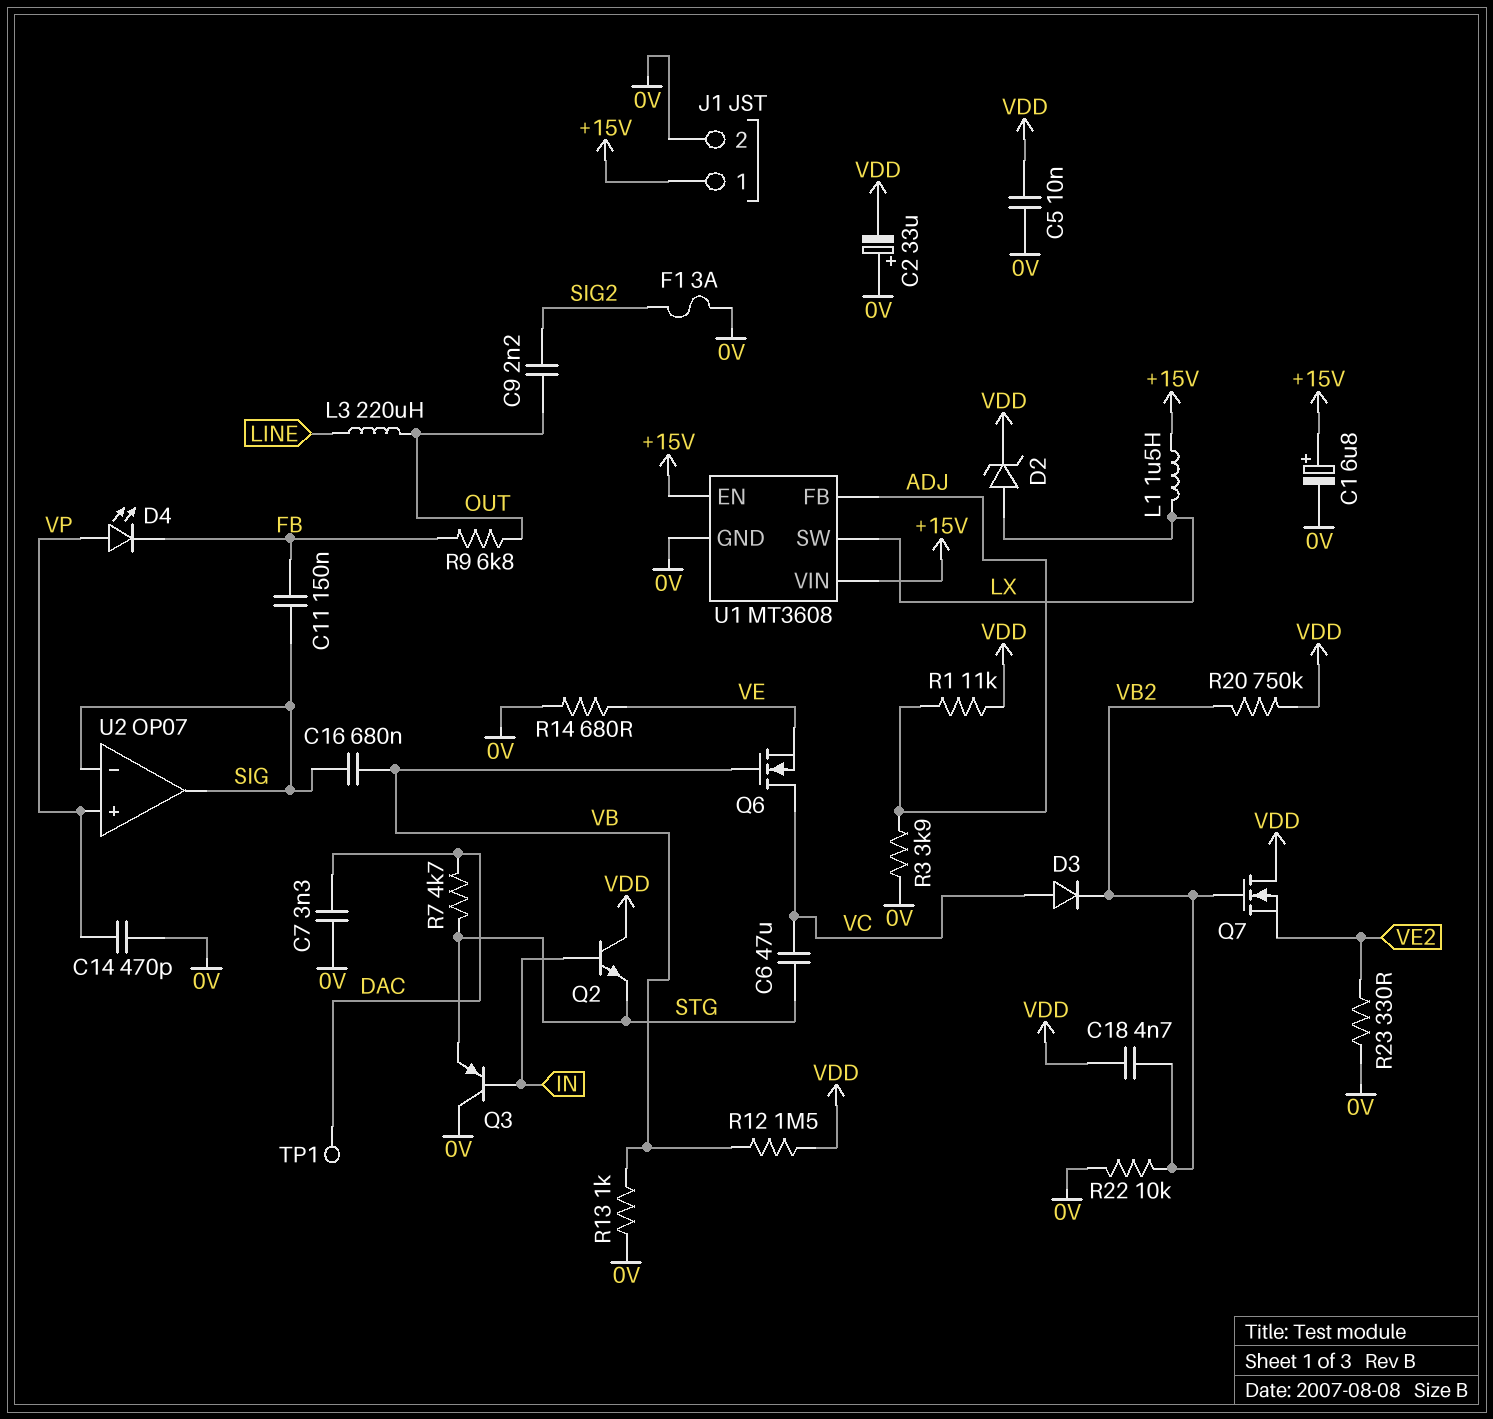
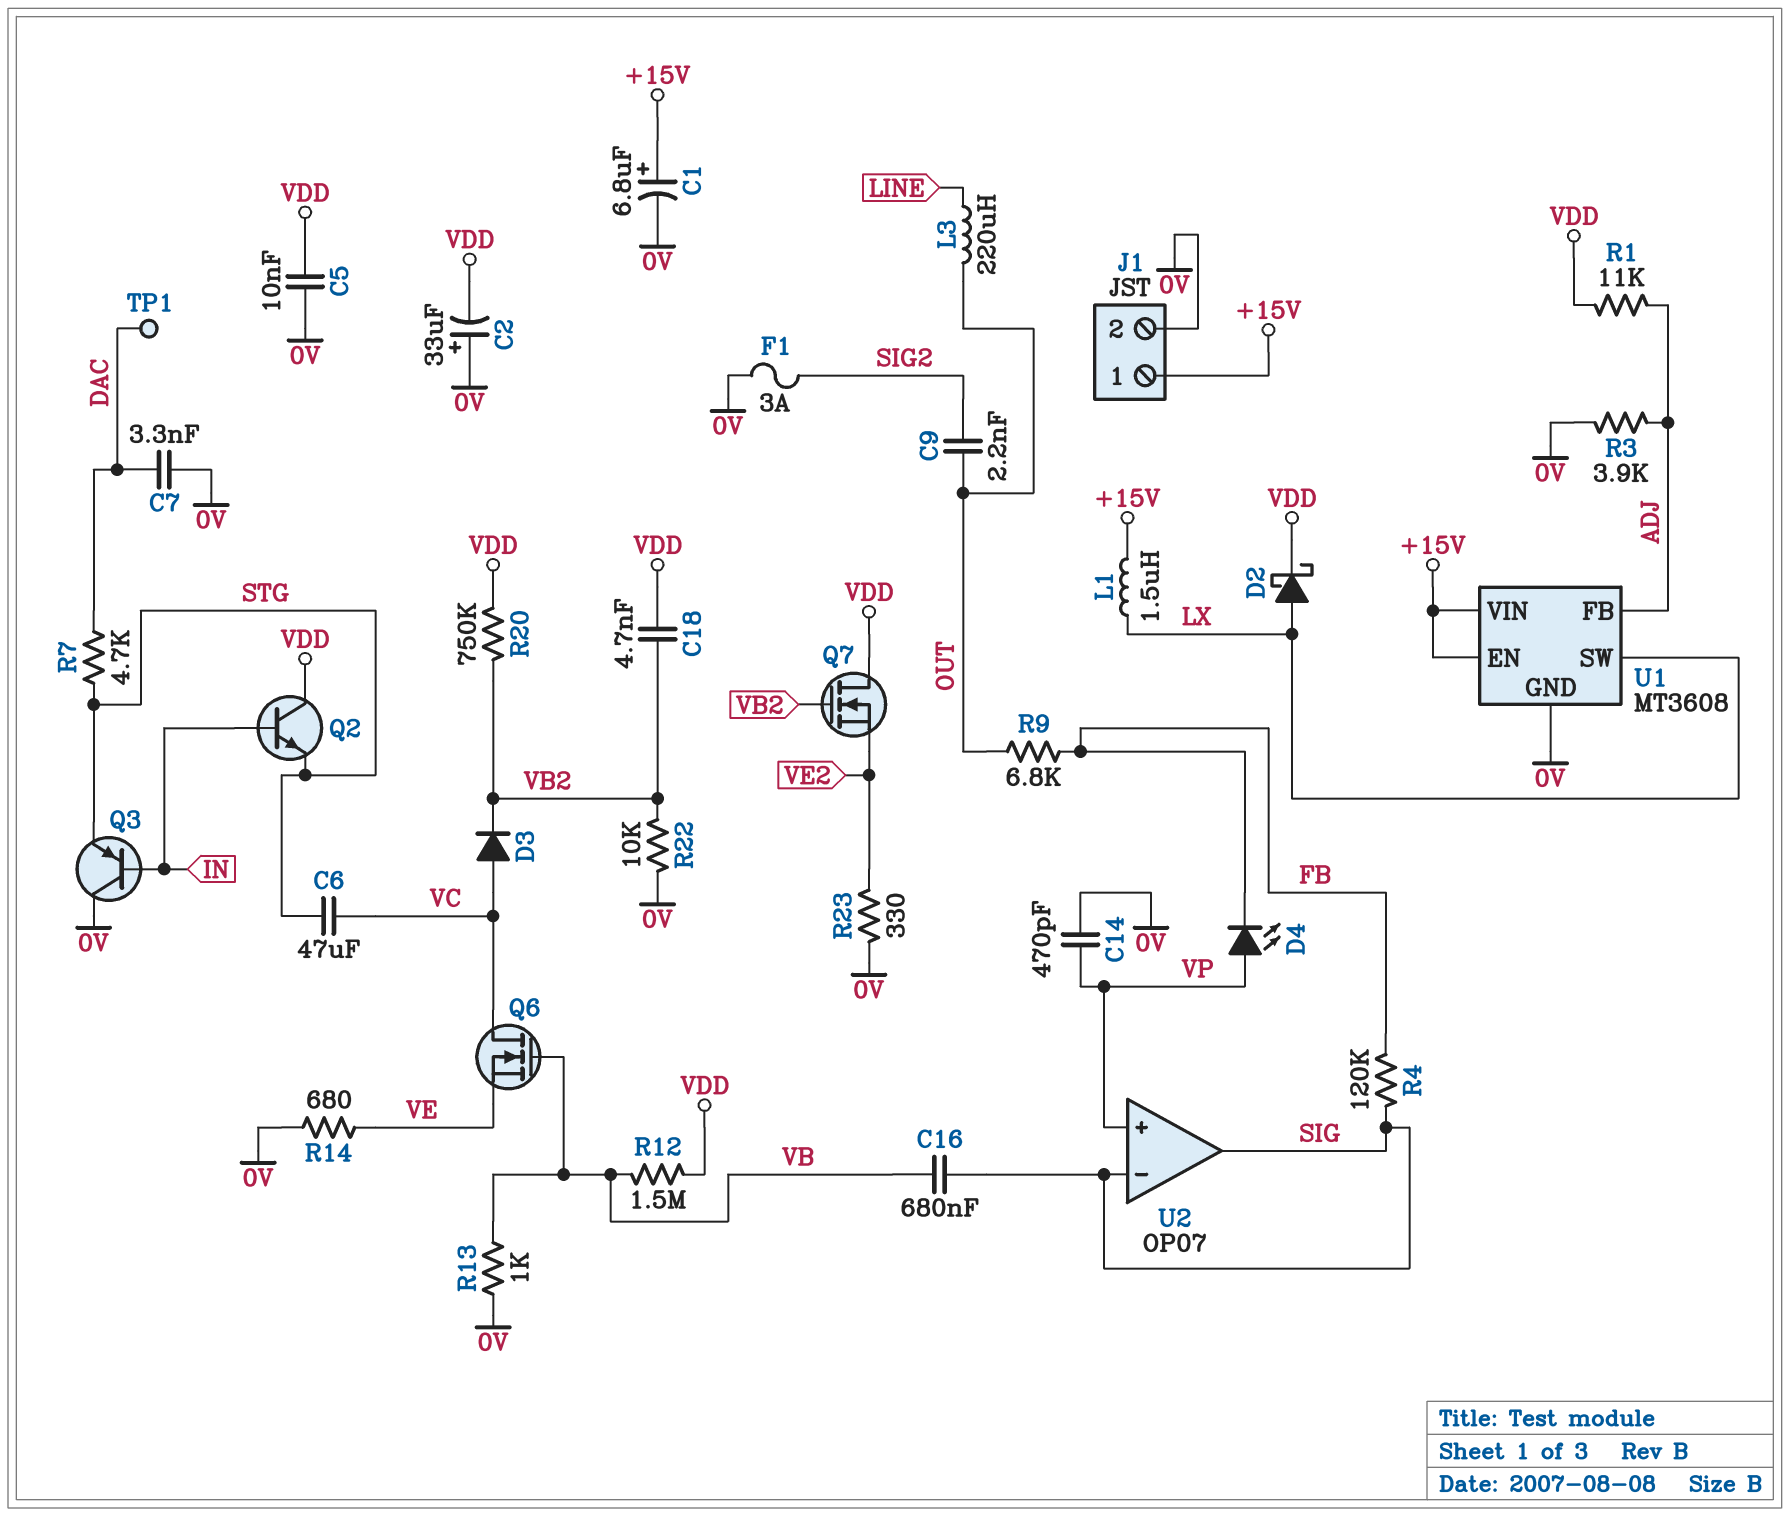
C11: 150nF (FB, SIG) -> none
D2: zener (A LX, K VDD) -> schottky (A LX, K VDD)
R4: none -> 120k (FB, SIG)

